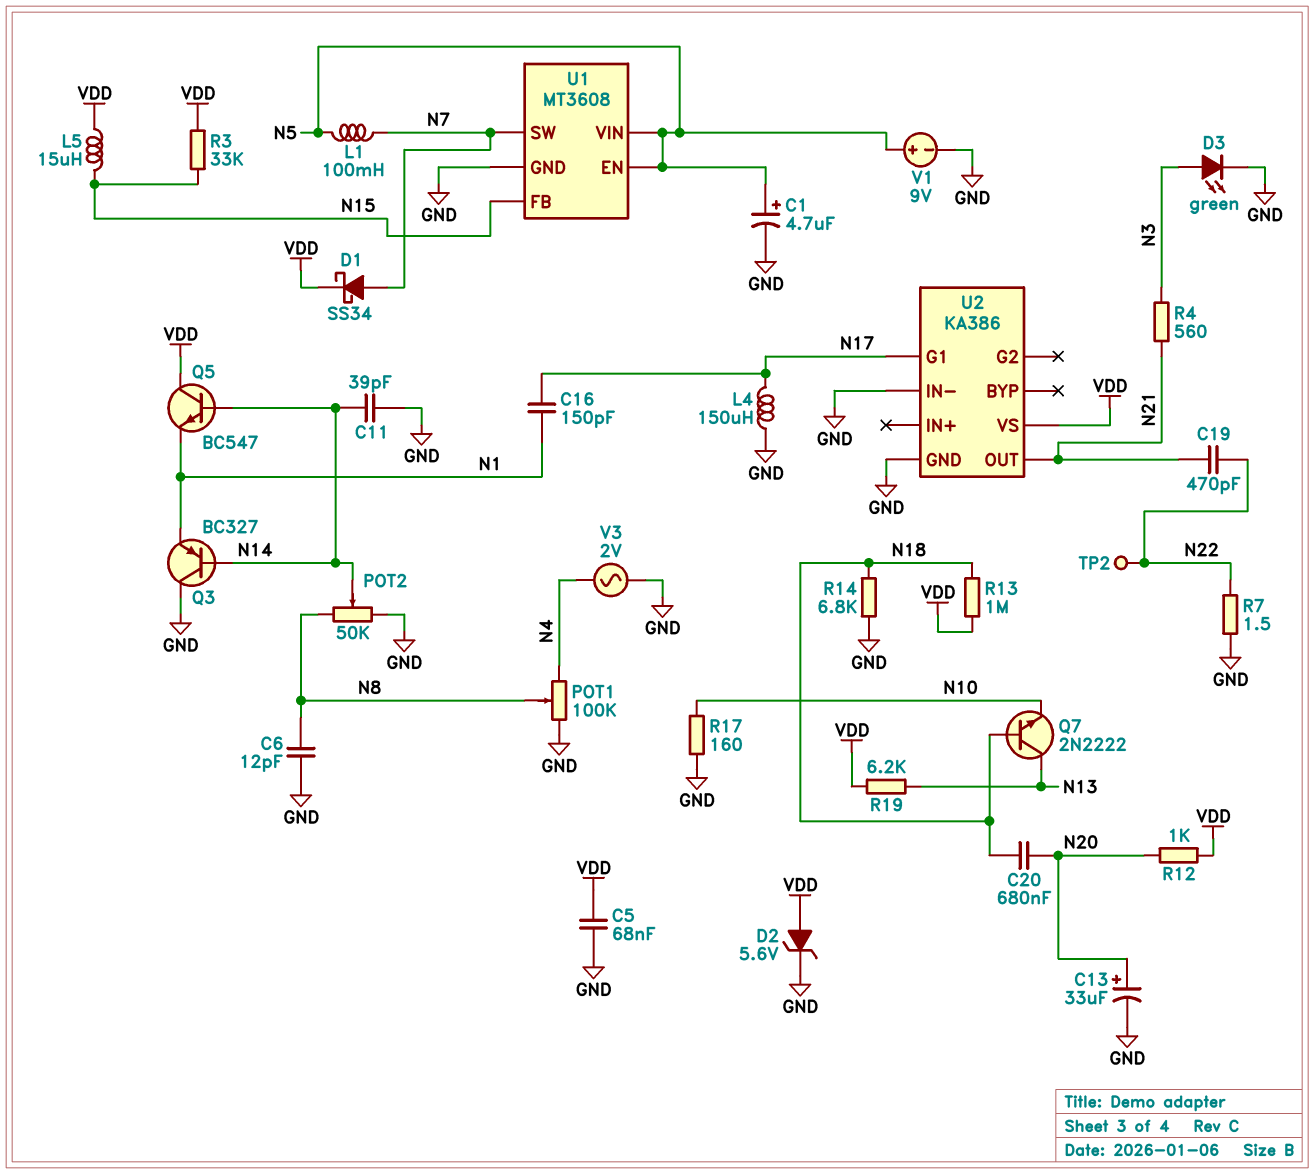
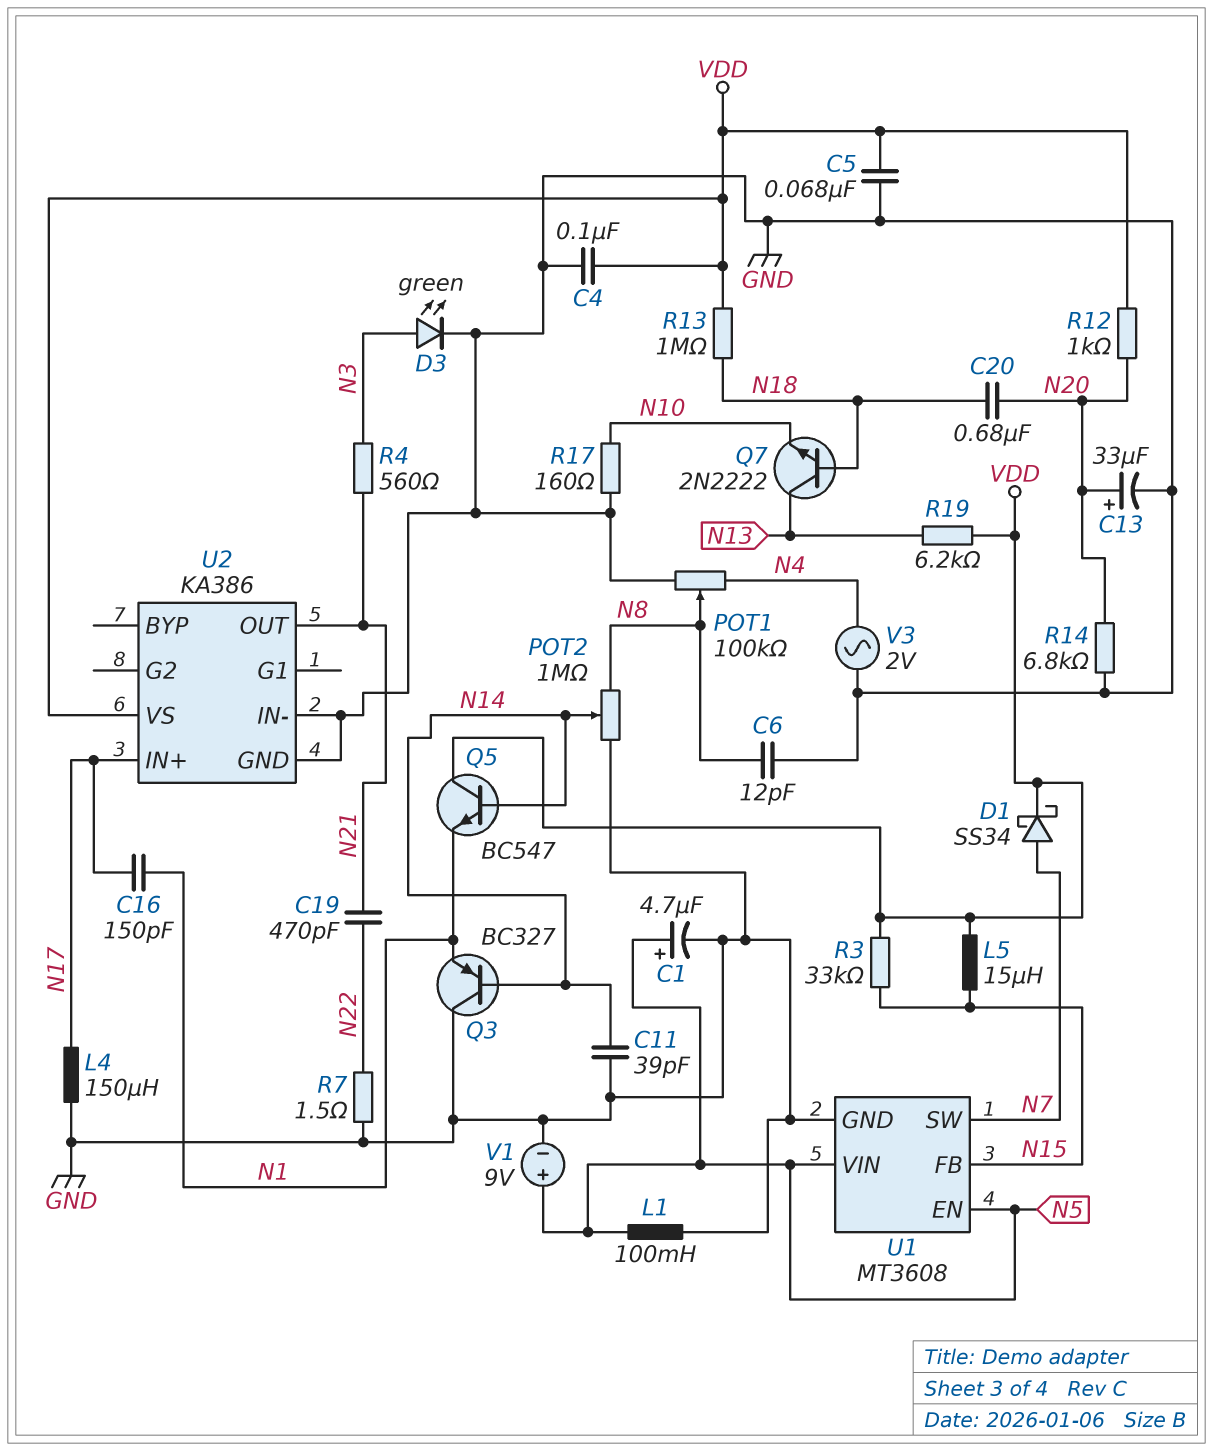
C4: none -> 100nF (GND, VDD)
D2: zener 5.6V (A VDD, K GND) -> none
L1: 100mH (N5, N7) -> 100mH (GND, N5)
POT2: 50k (GND, N8, wiper N14) -> 1M (GND, N8, wiper N14)
R14: 6.8k (GND, N18) -> 6.8k (GND, N20)
TP2: test point (N22) -> none
U2 pin G1: N17 -> none
U2 pin IN+: none -> N17

